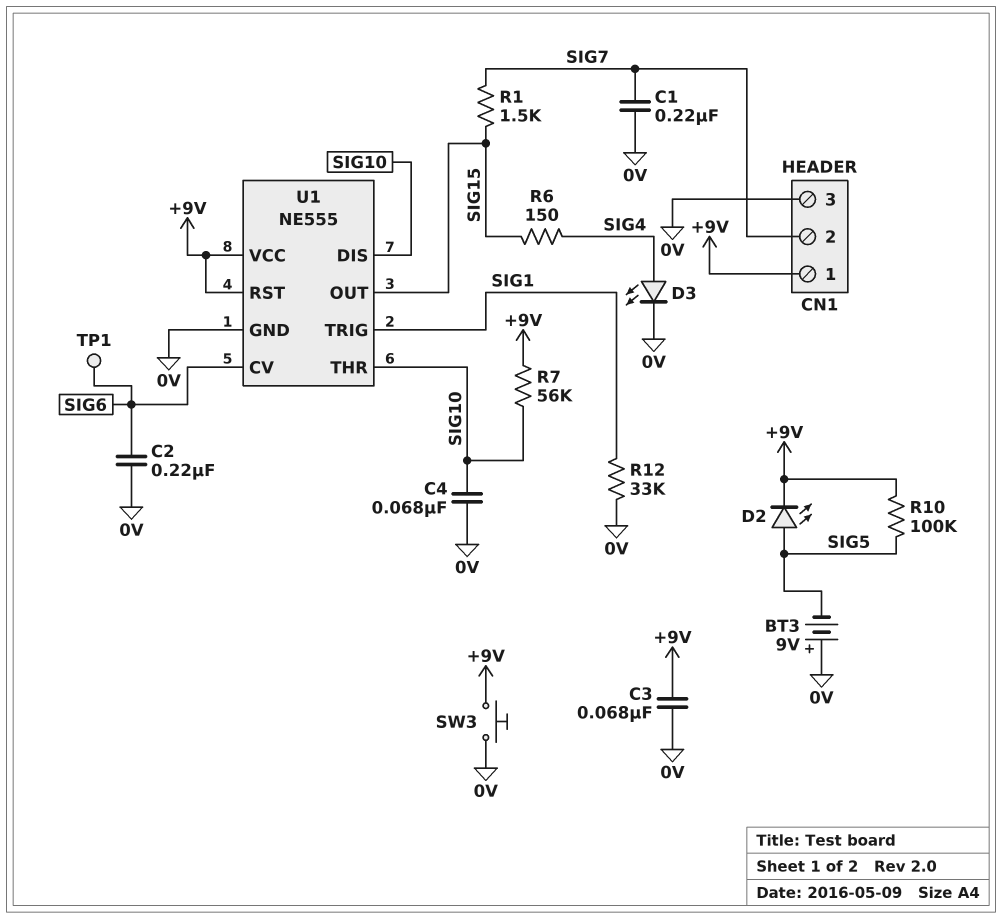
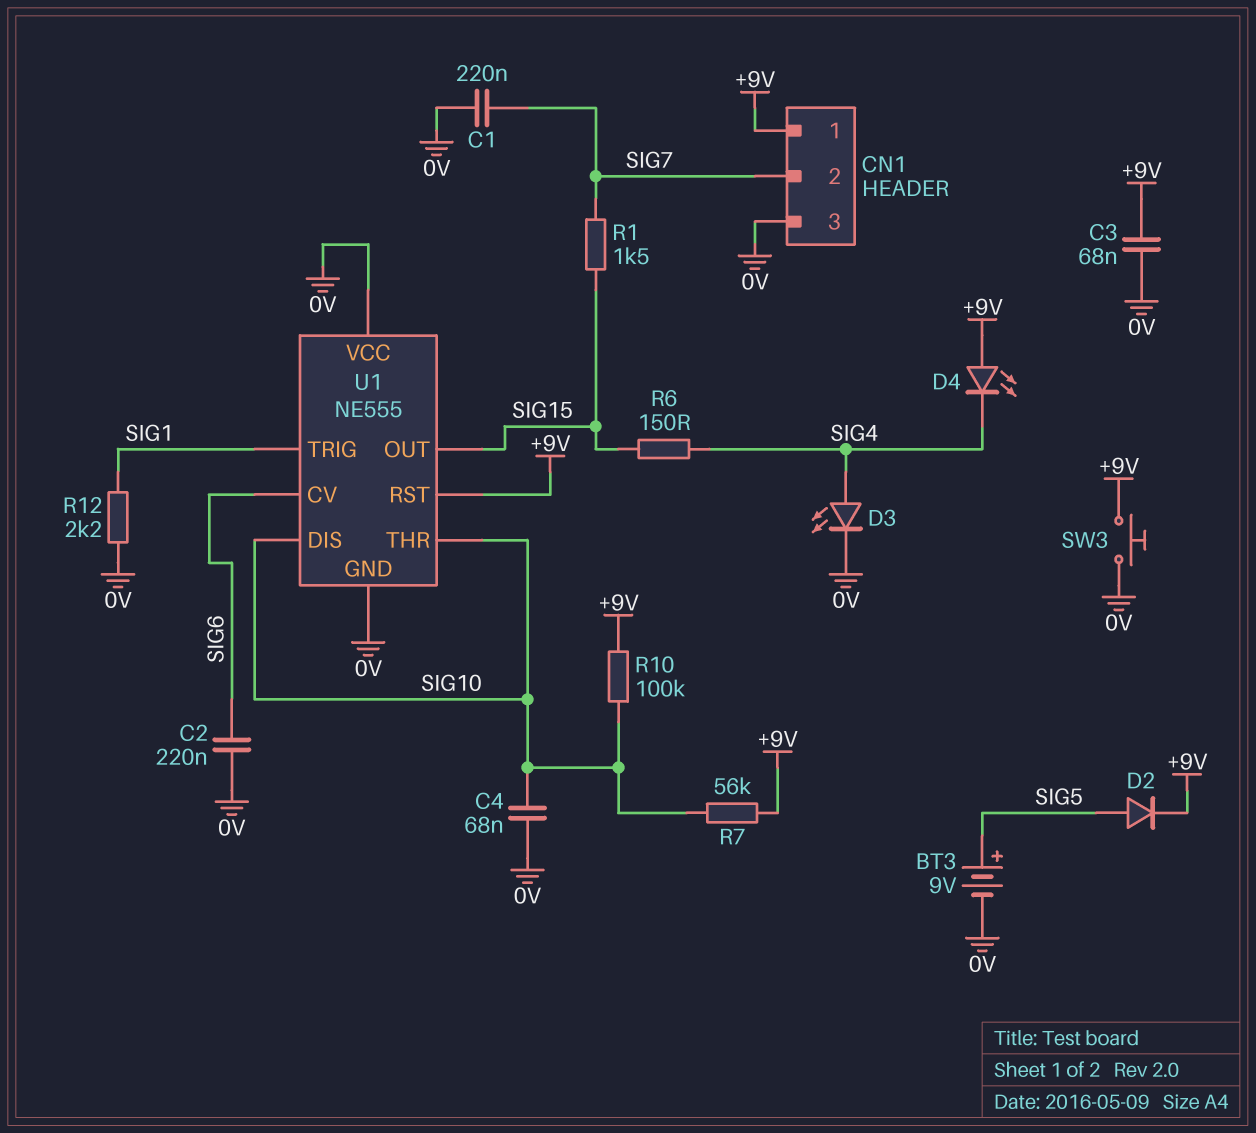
BT3: 9V (plus 0V, minus SIG5) -> 9V (plus SIG5, minus 0V)
D2: LED (A SIG5, K +9V) -> diode (A SIG5, K +9V)
D4: none -> LED (A +9V, K SIG4)
R10: 100k (+9V, SIG5) -> 100k (+9V, SIG10)
R12: 33k (0V, SIG1) -> 2.2k (0V, SIG1)
TP1: test point (SIG6) -> none
U1 pin VCC: +9V -> 0V

